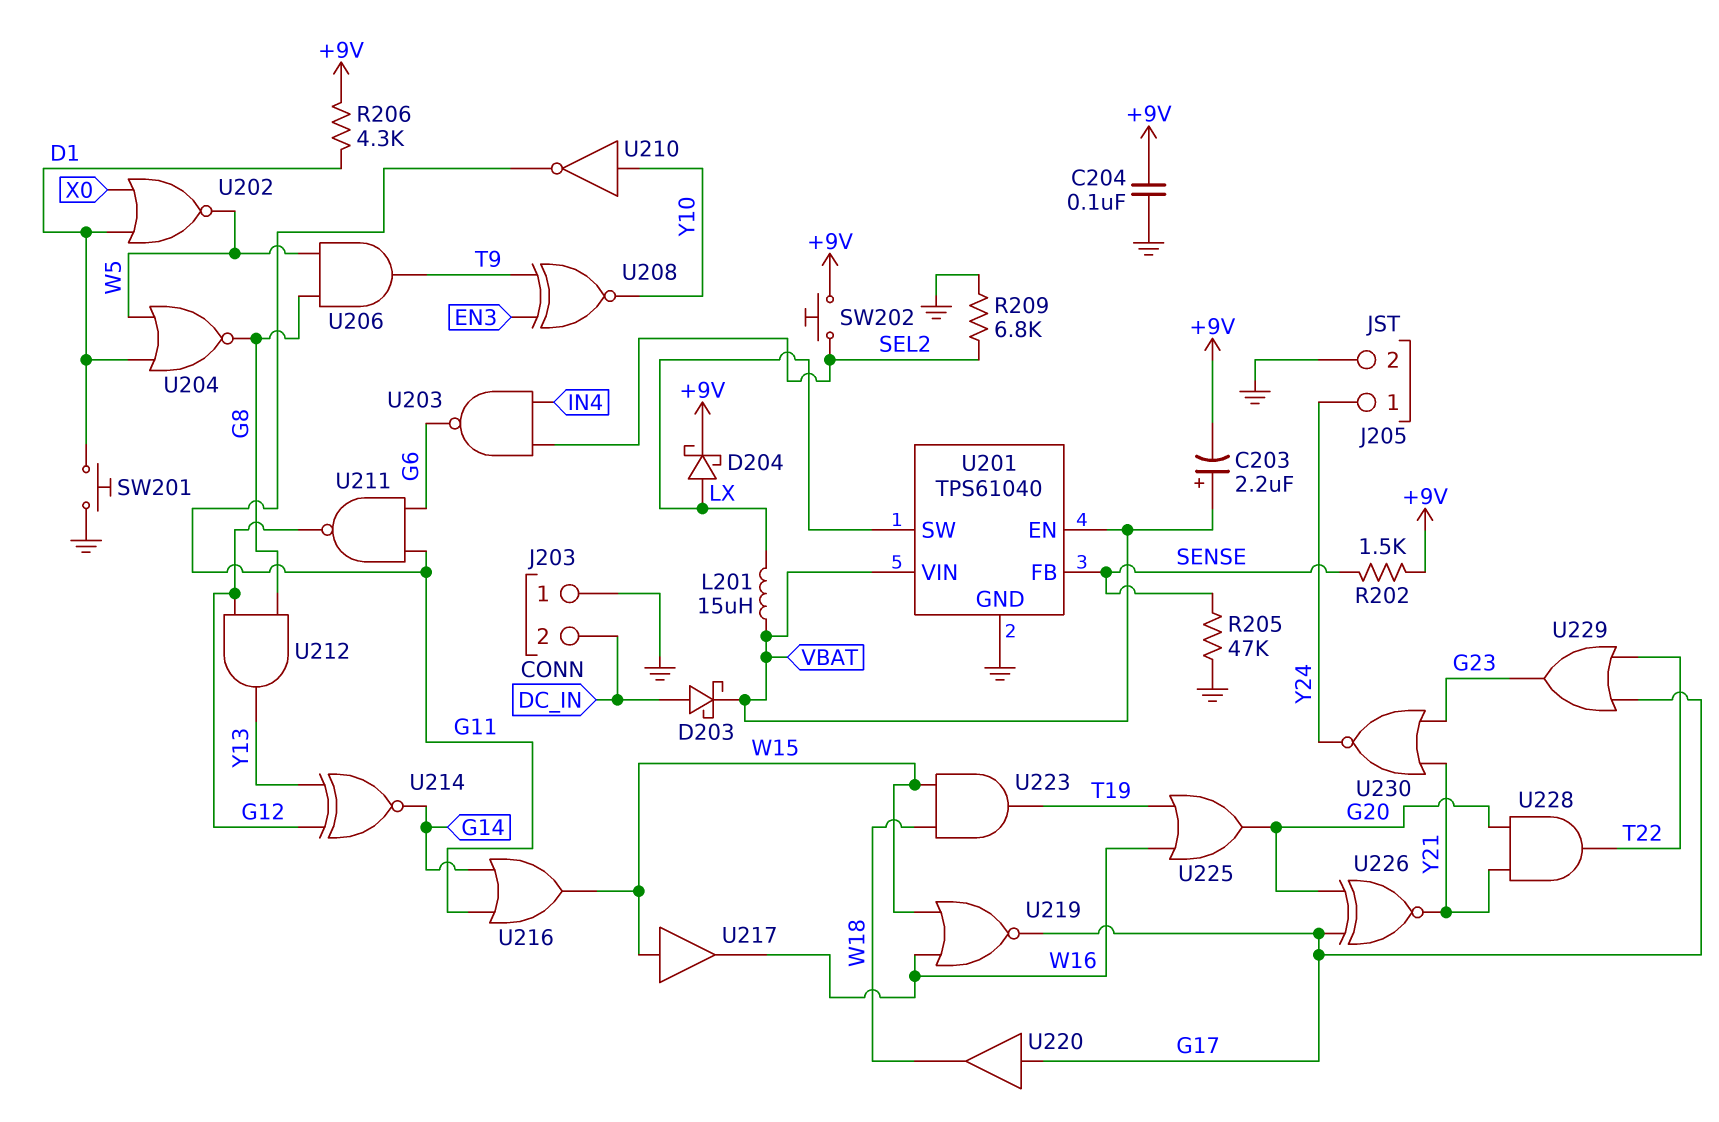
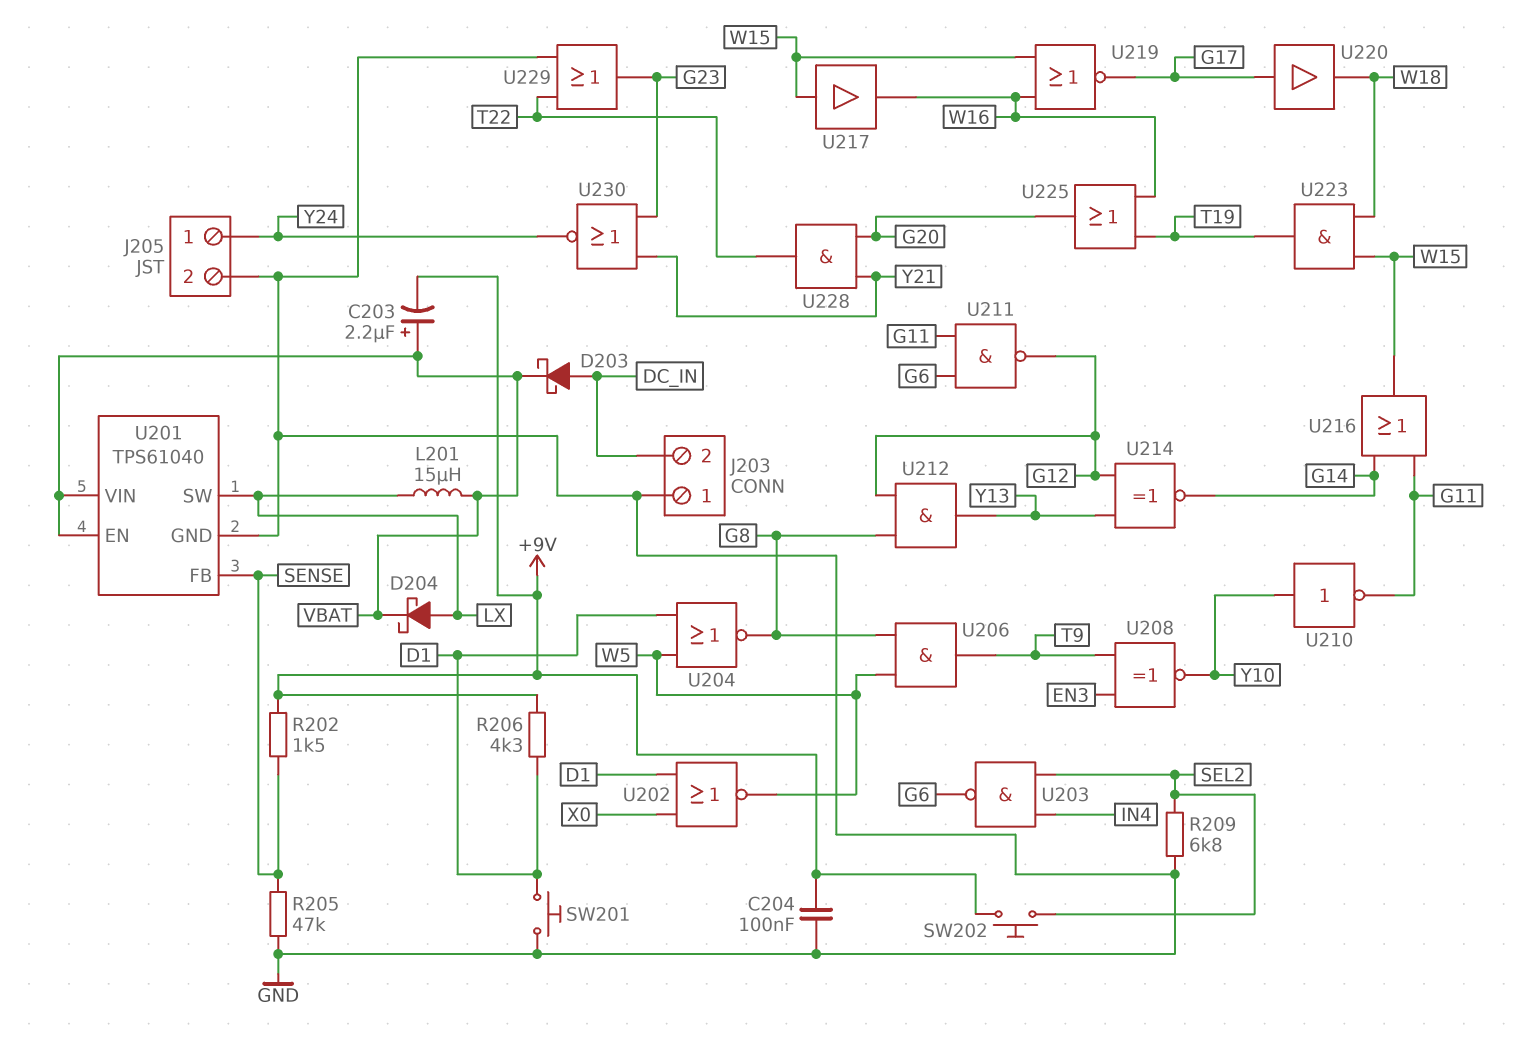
D204: schottky (A LX, K +9V) -> schottky (A LX, K VBAT)
U226: XNOR (in G17, in G20, out Y21) -> none
U229: OR (in G17, in T22, out G23) -> OR (in GND, in T22, out G23)

